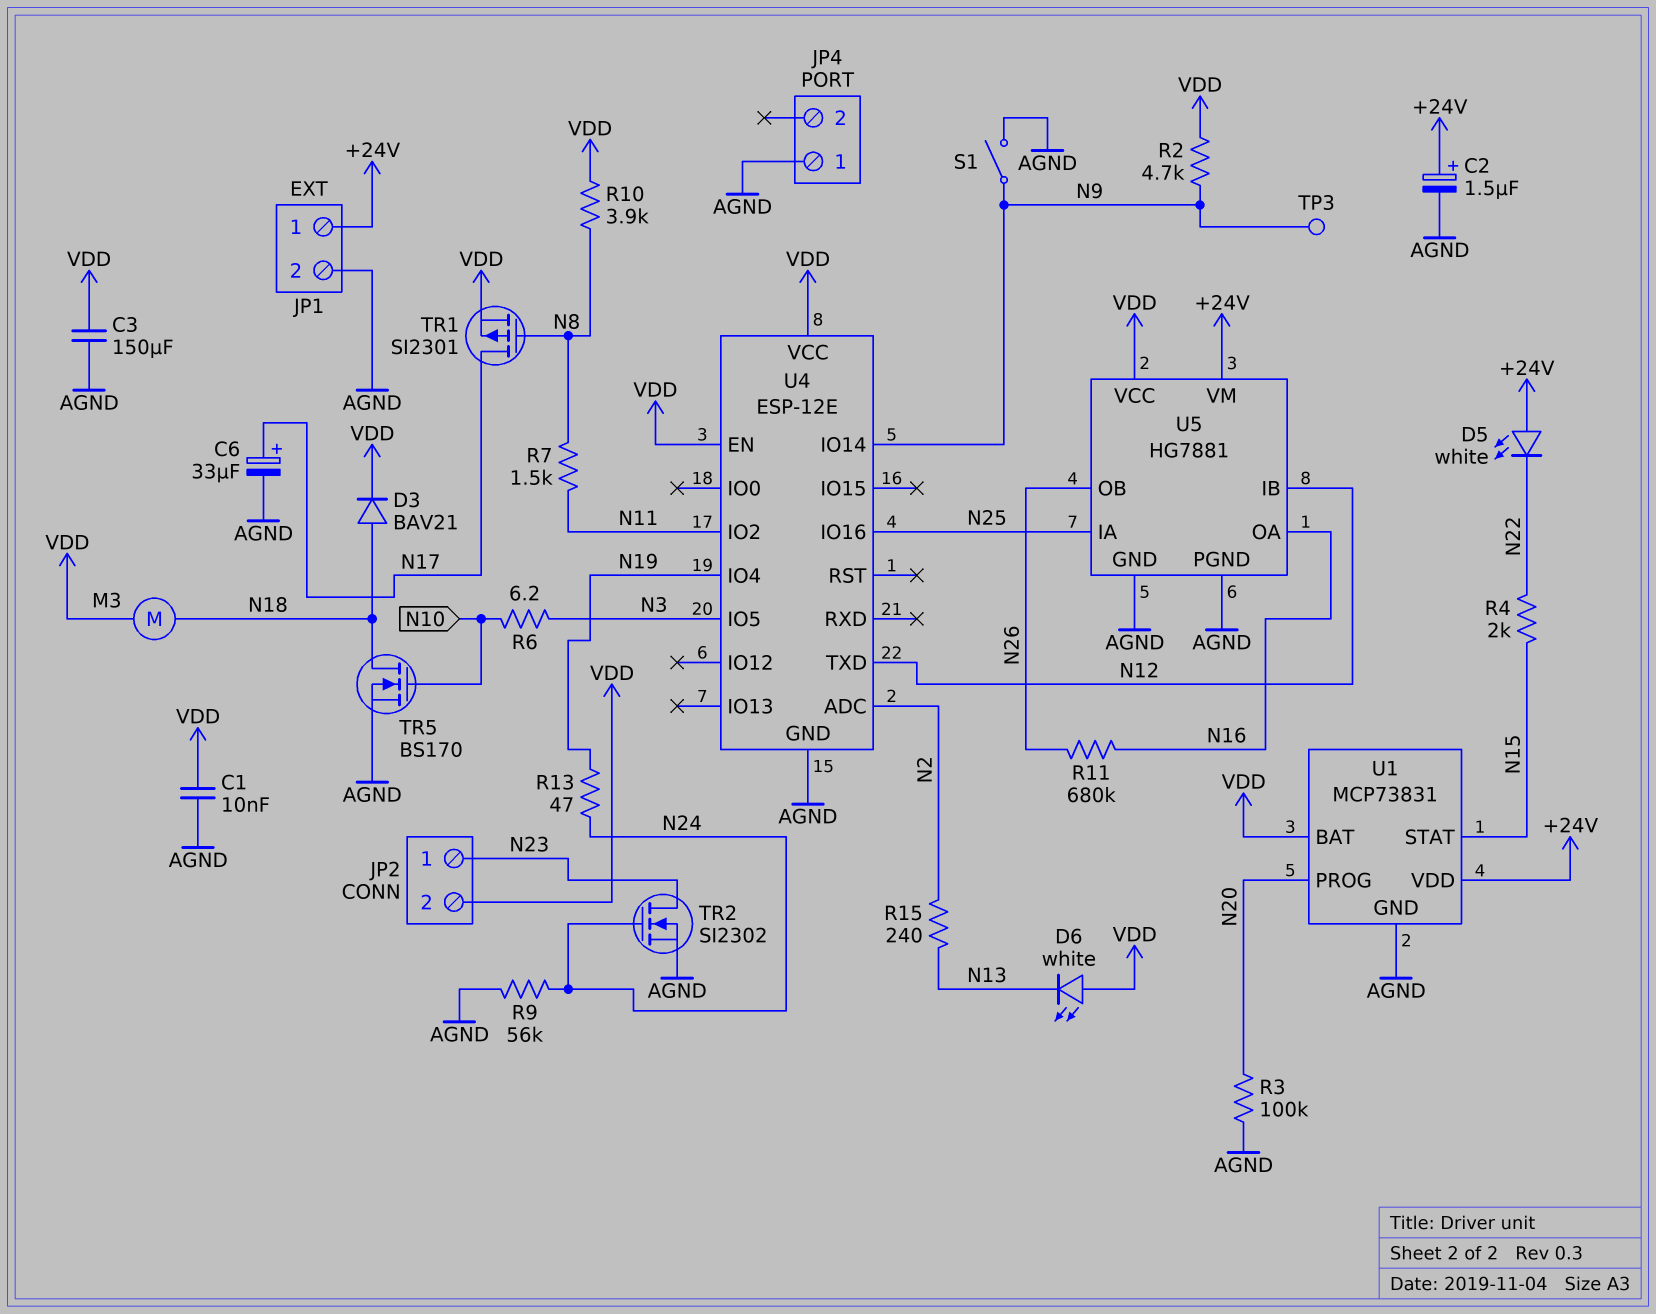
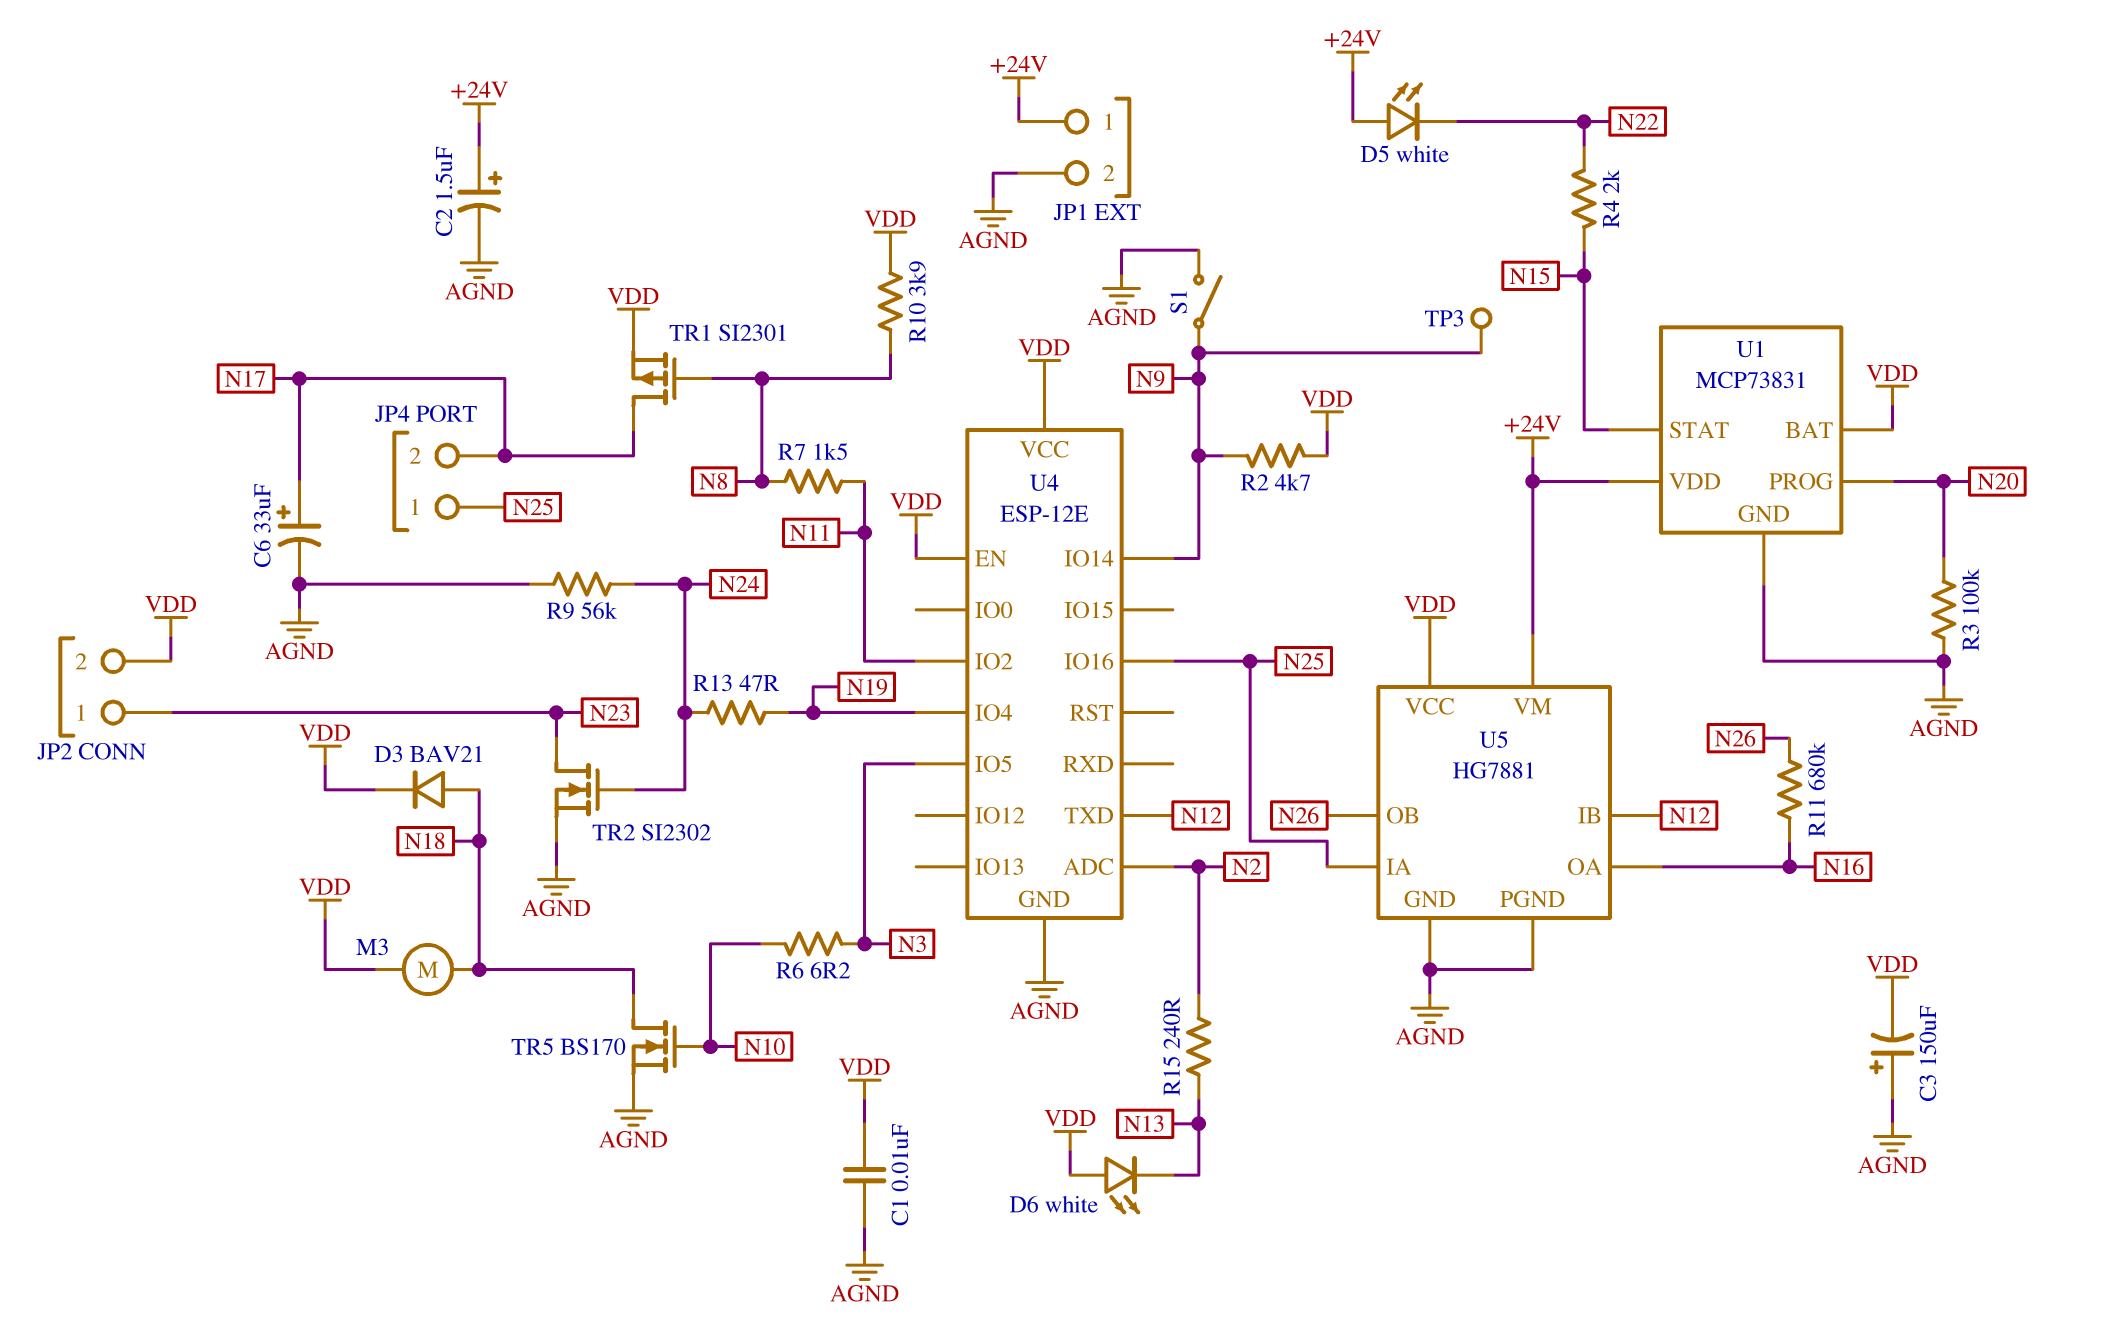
C3: 150uF (AGND, VDD) -> 150uF (plus AGND, minus VDD)
JP4 pin 1: AGND -> N25
JP4 pin 2: none -> N17

